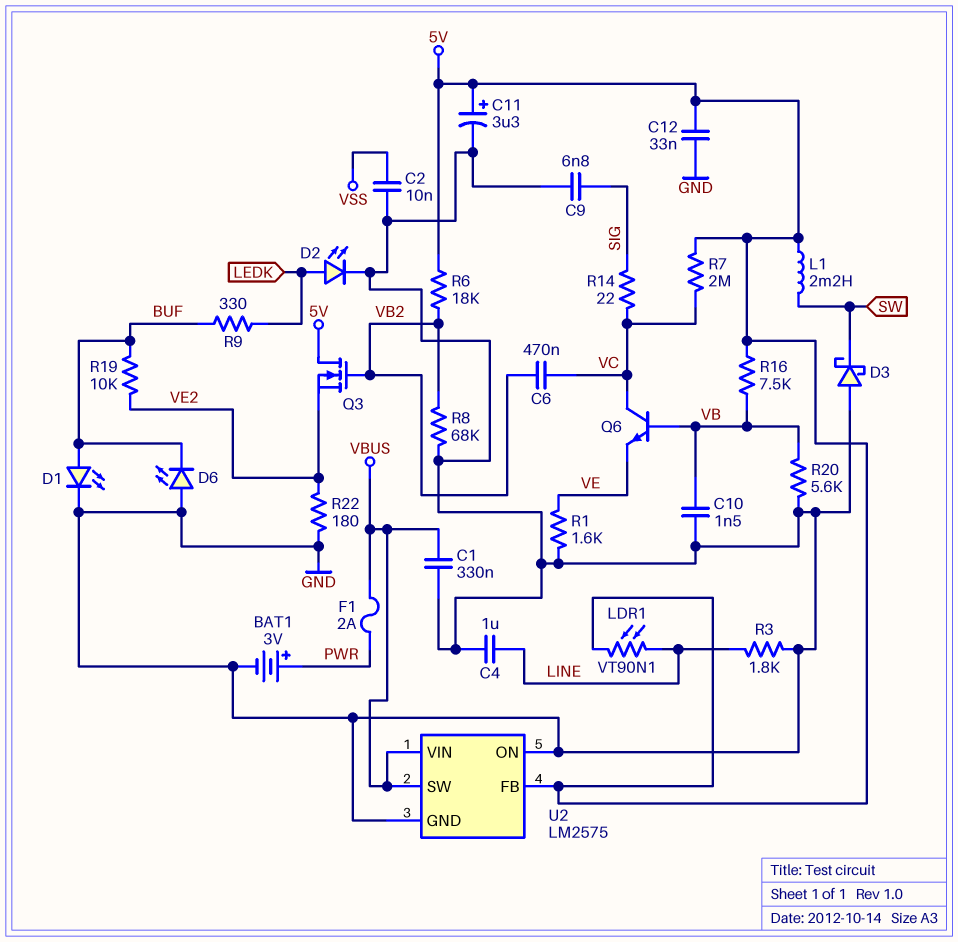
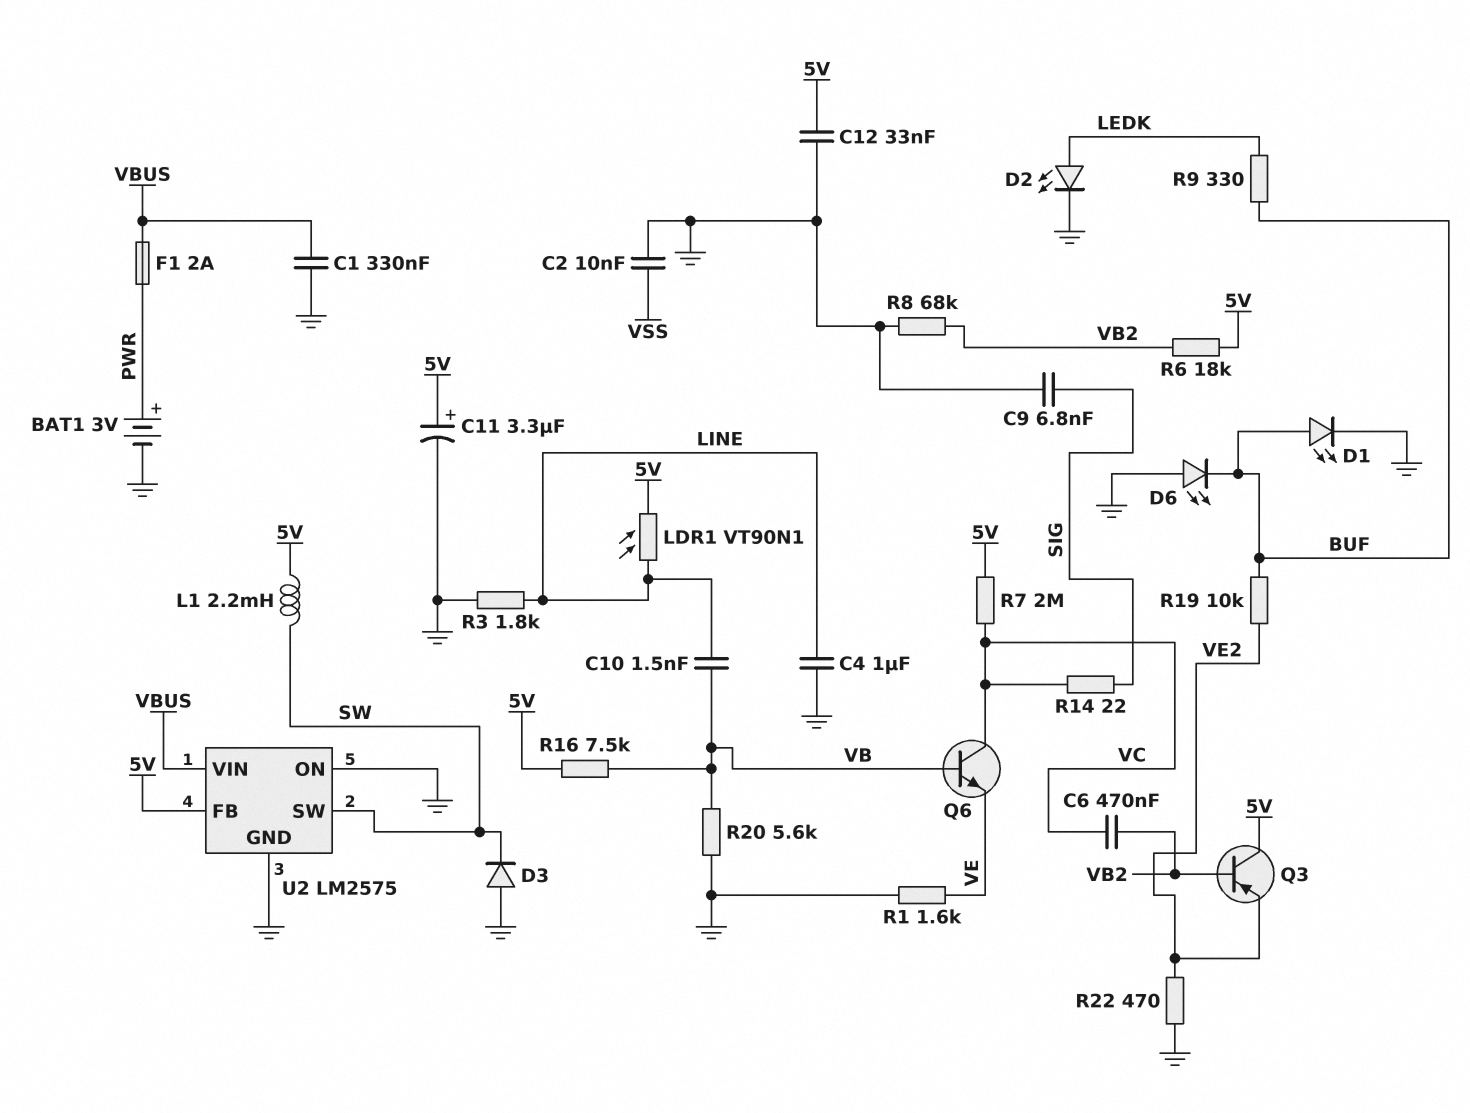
C10: 1.5nF (GND, VB) -> 1.5nF (LINE, VB)
D3: schottky (A GND, K SW) -> diode (A GND, K SW)
Q3: NMOS (G VB2, D 5V, S VE2) -> PNP (B VB2, C 5V, E VE2)
R22: 180 (GND, VE2) -> 470 (GND, VE2)
U2 pin SW: VBUS -> SW

